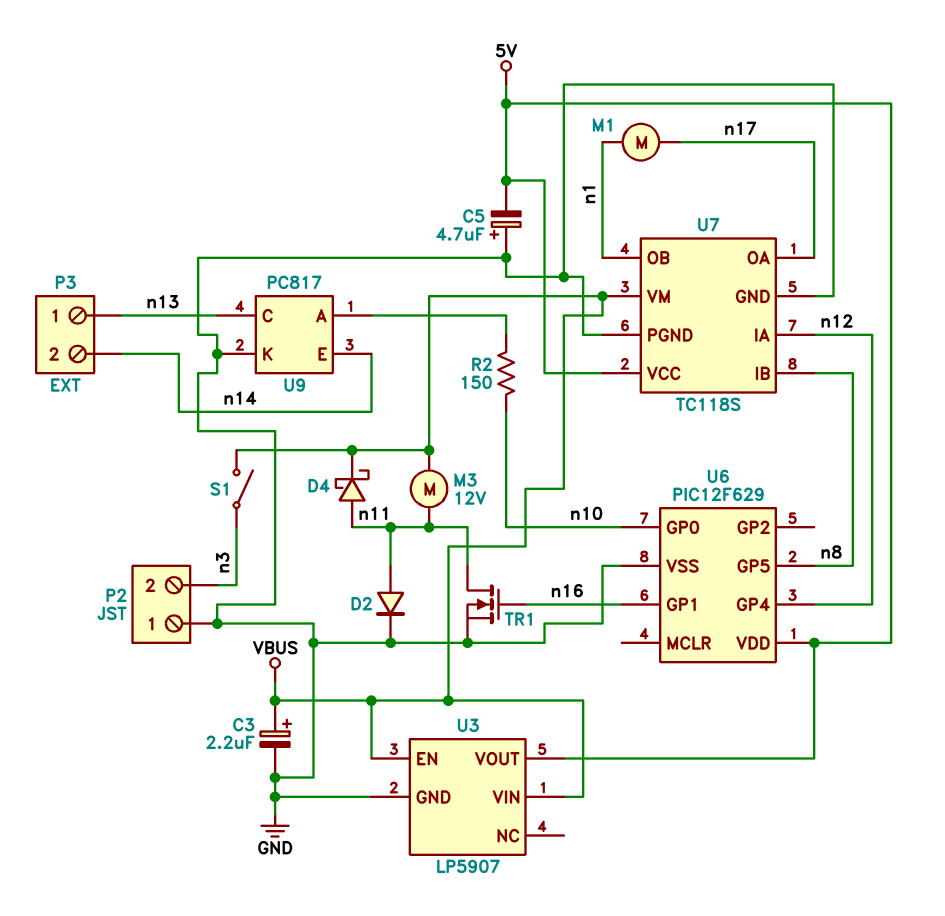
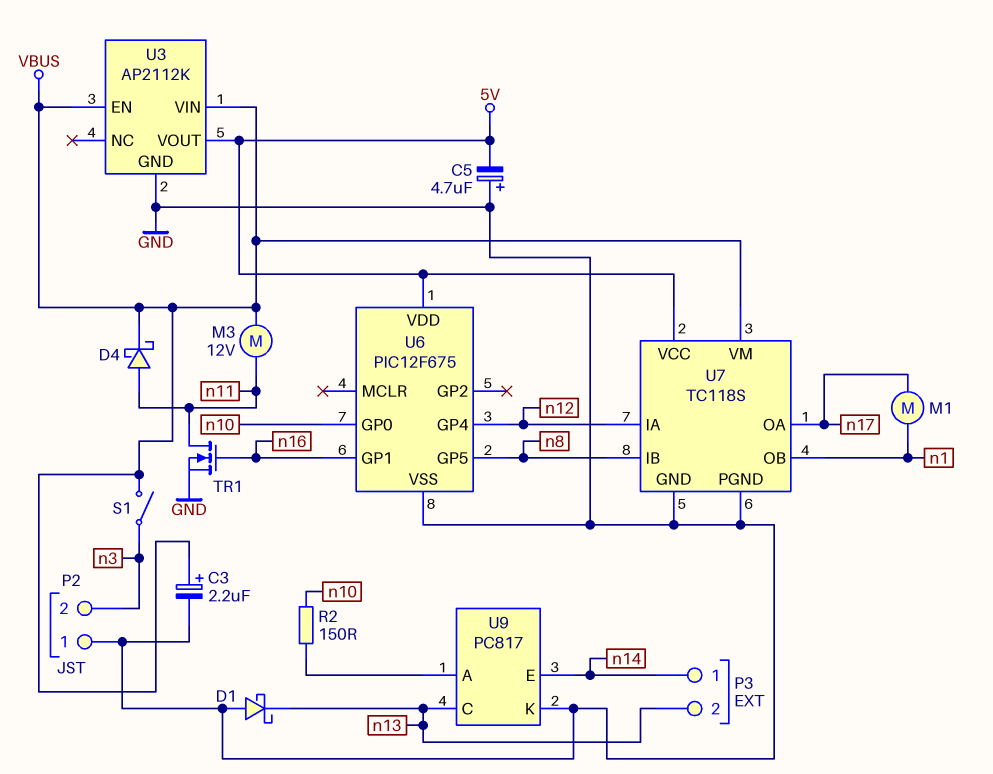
D1: none -> schottky (A GND, K n13)
D2: diode (A n11, K GND) -> none
P3 pin 1: n13 -> n14
P3 pin 2: n14 -> n13
U3: LP5907 -> AP2112K
U6: PIC12F629 -> PIC12F675

